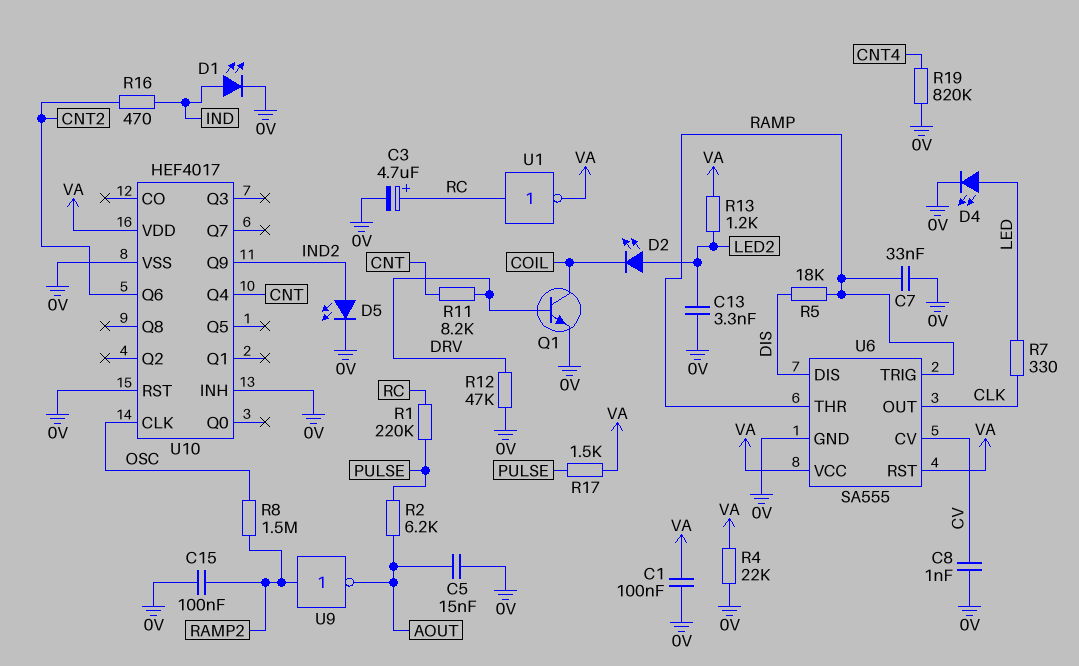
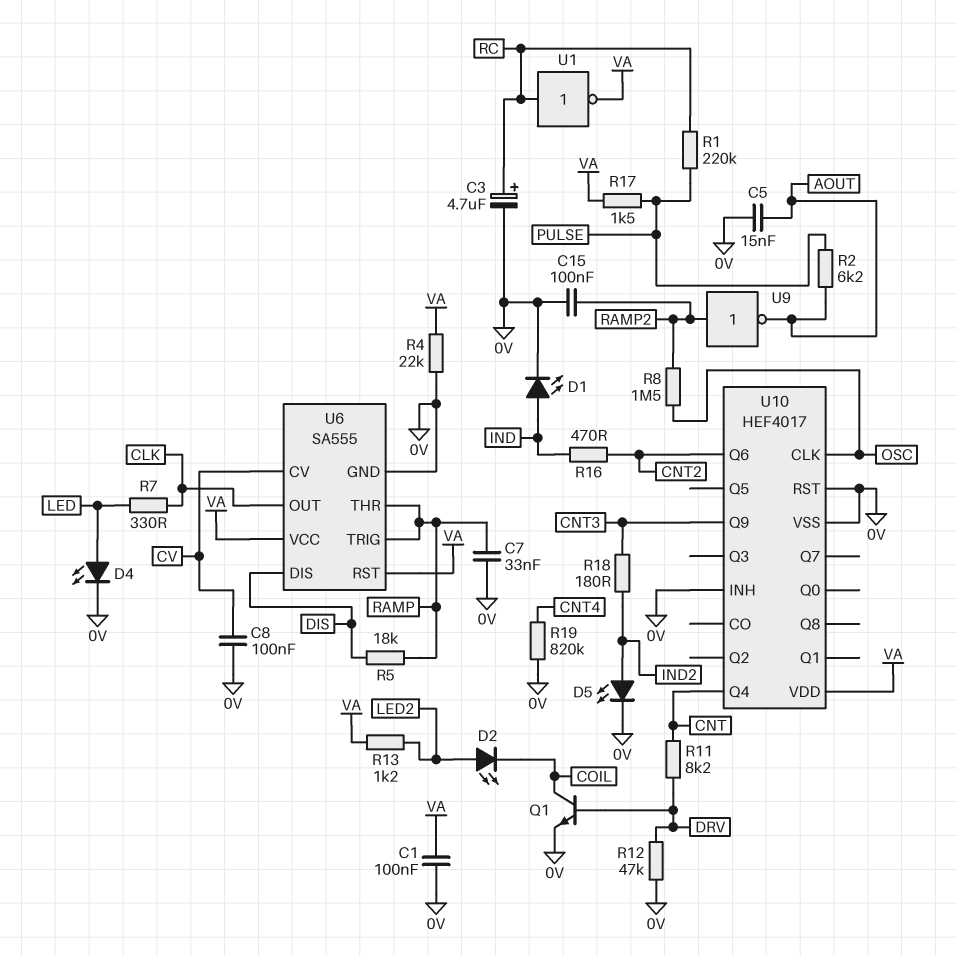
C8: 1nF (0V, CV) -> 100nF (0V, CV)
C13: 3.3nF (0V, LED2) -> none
R18: none -> 180 (CNT3, IND2)
U10 pin Q9: IND2 -> CNT3

